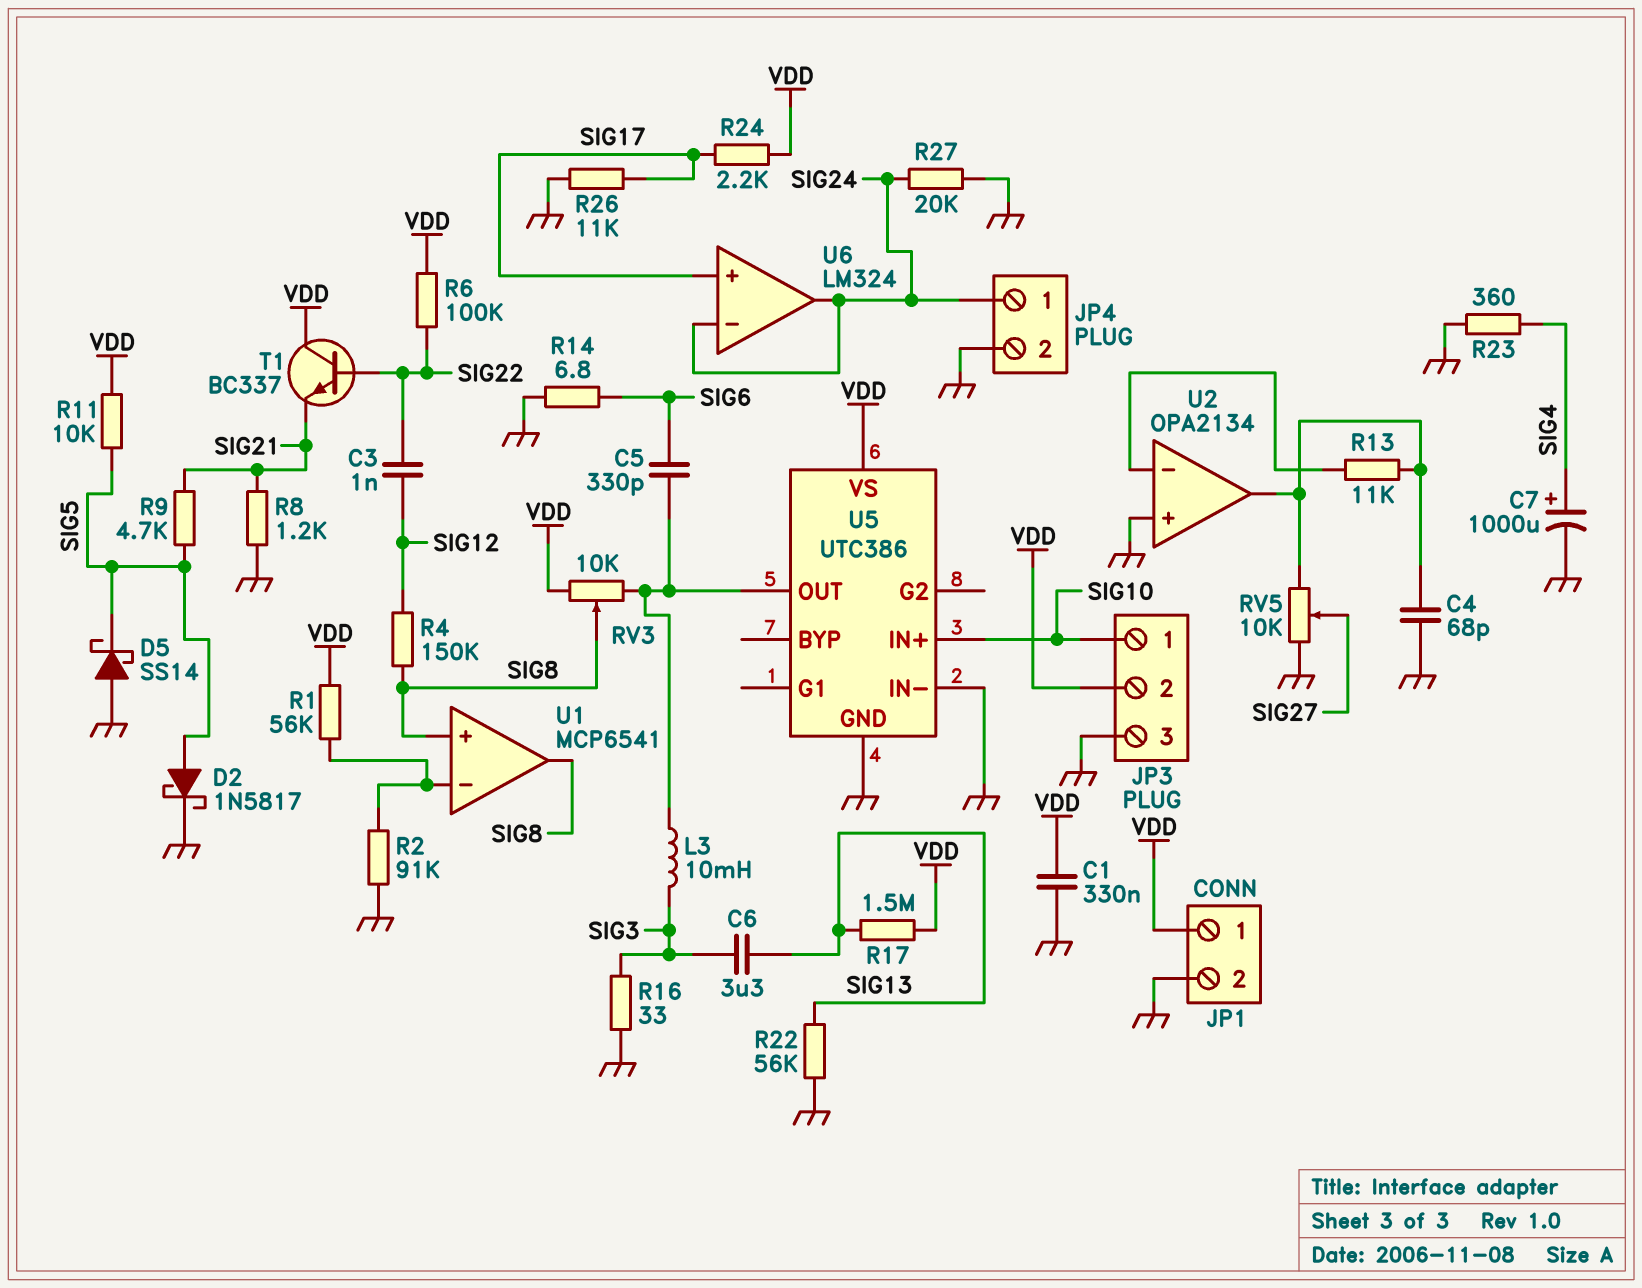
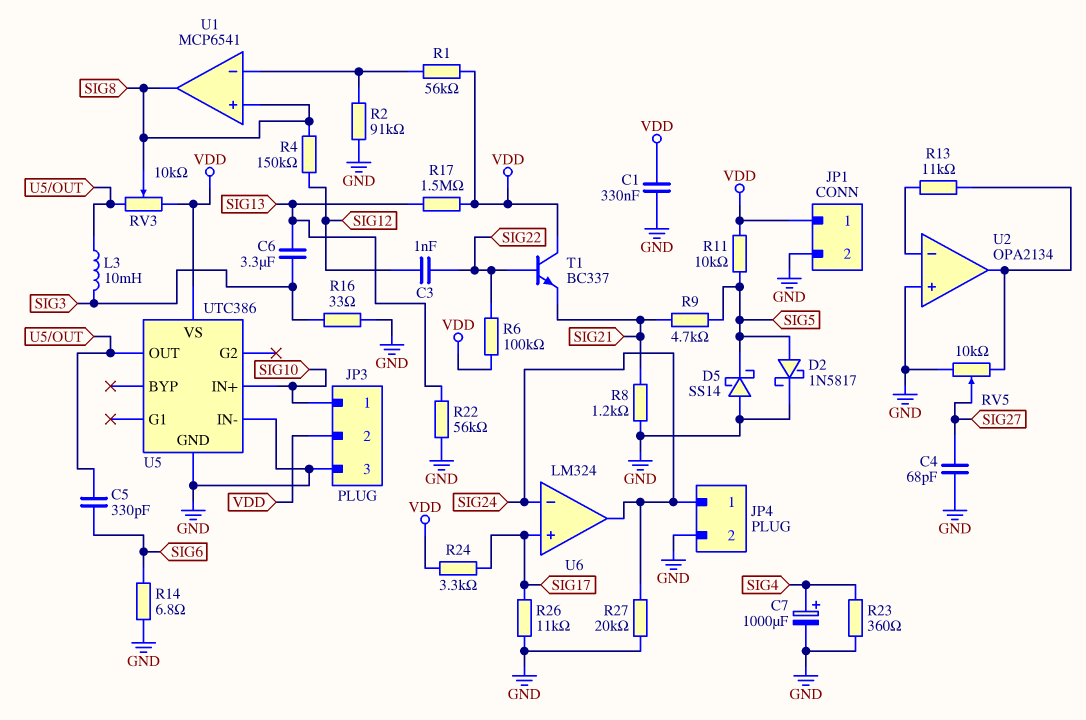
C4: 68pF (GND, U2/out) -> 68pF (GND, SIG27)
R24: 2.2k (SIG17, VDD) -> 3.3k (SIG17, VDD)

